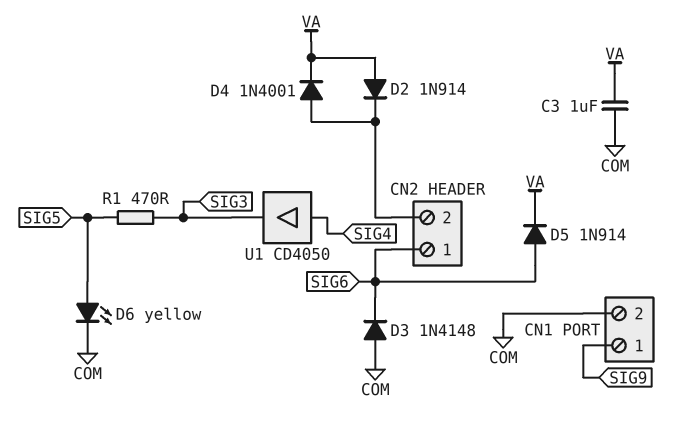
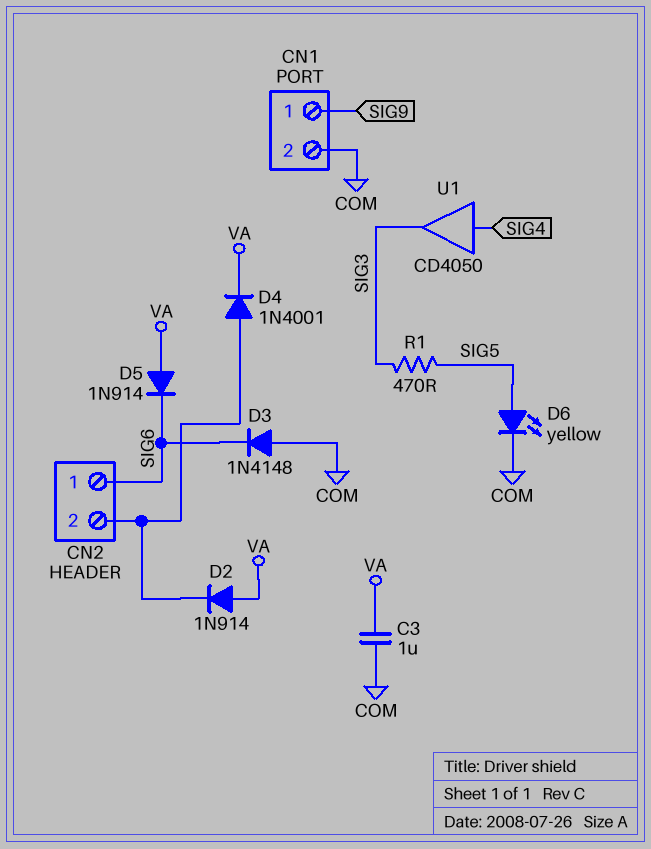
D5: diode 1N914 (A SIG6, K VA) -> diode 1N914 (A VA, K SIG6)

